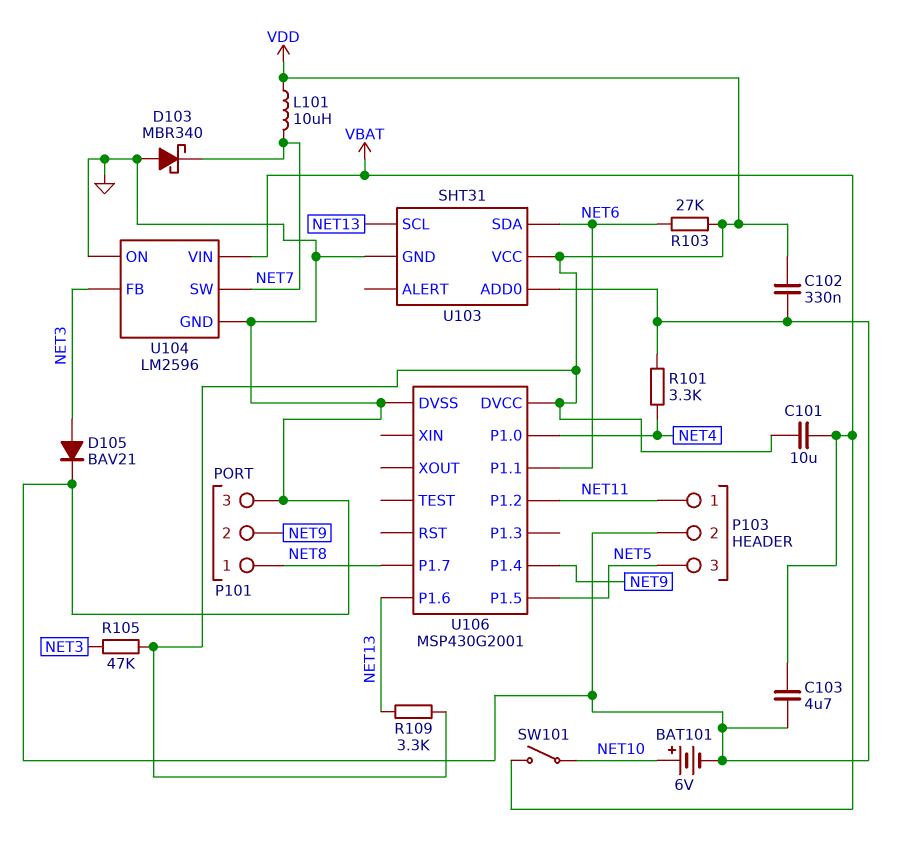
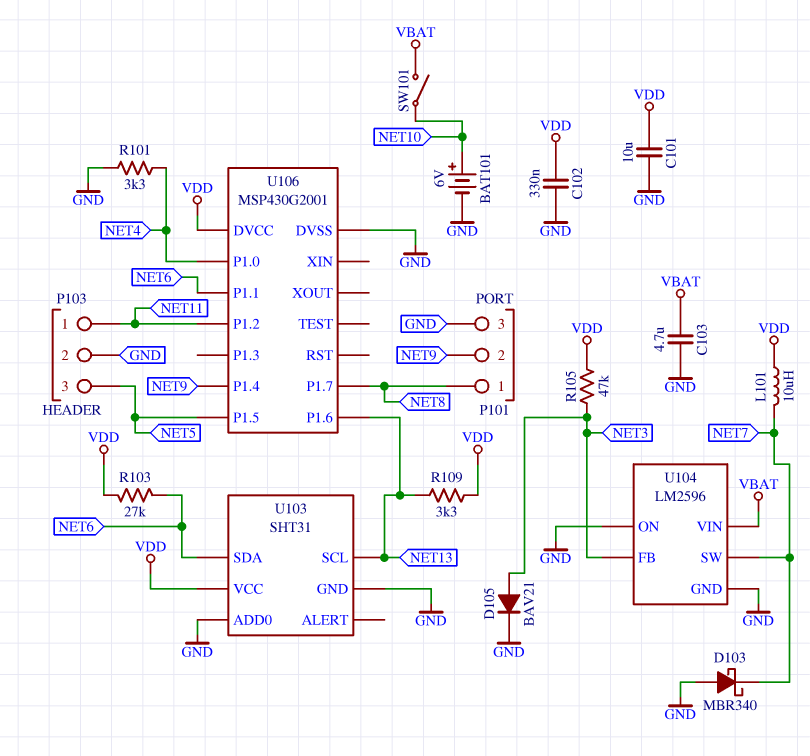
C101: 10uF (VBAT, VDD) -> 10uF (GND, VDD)

